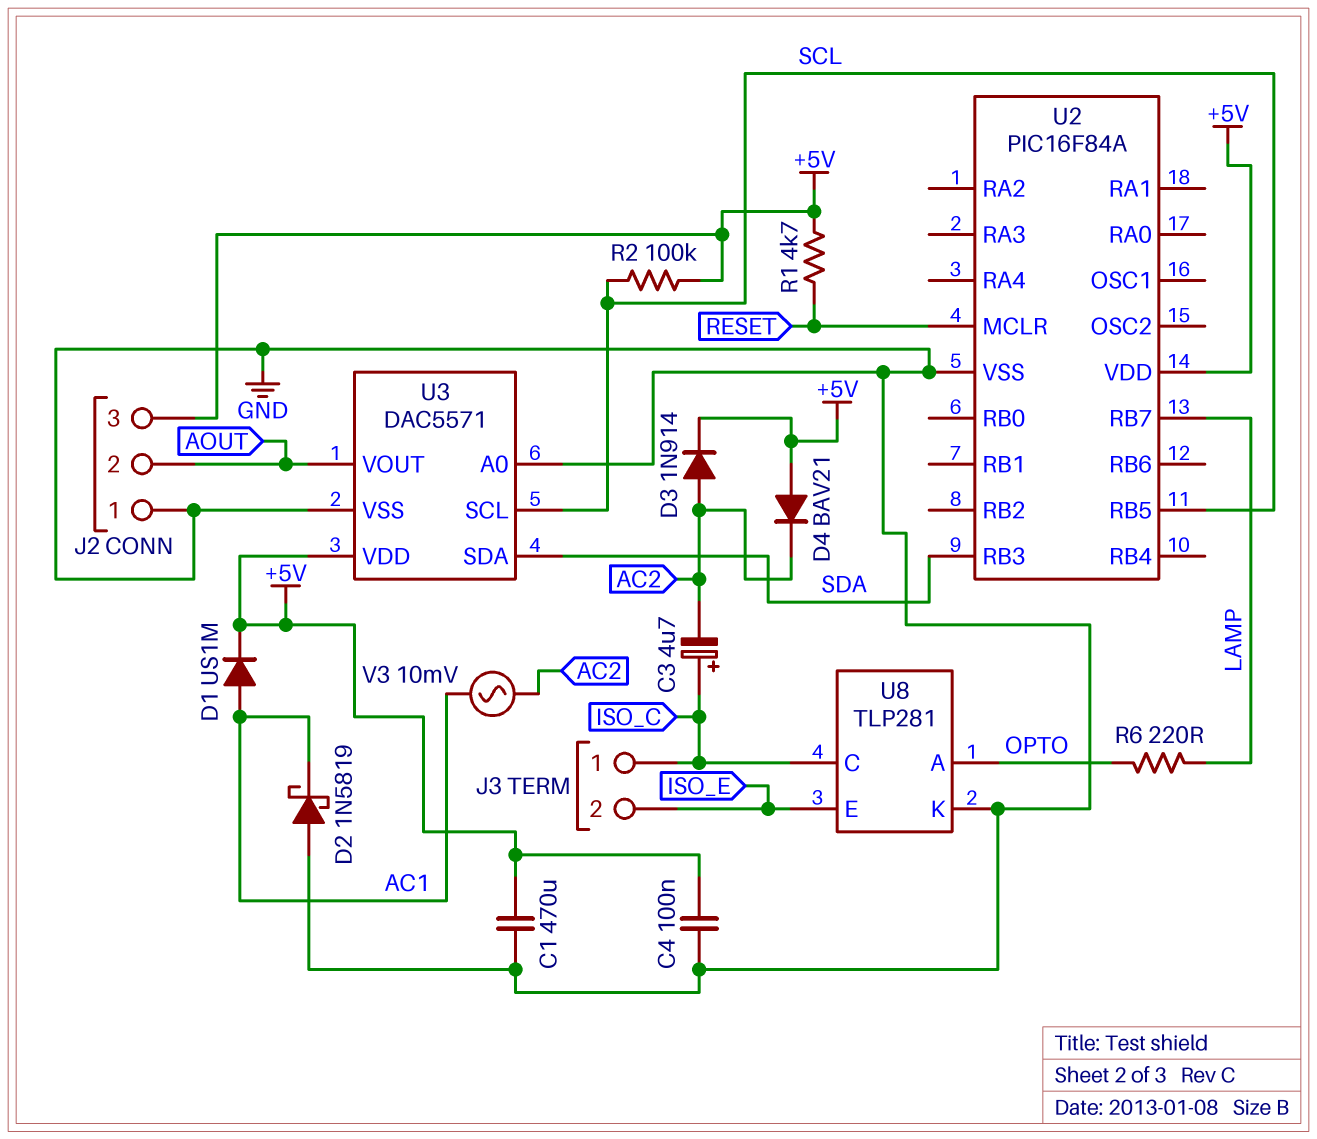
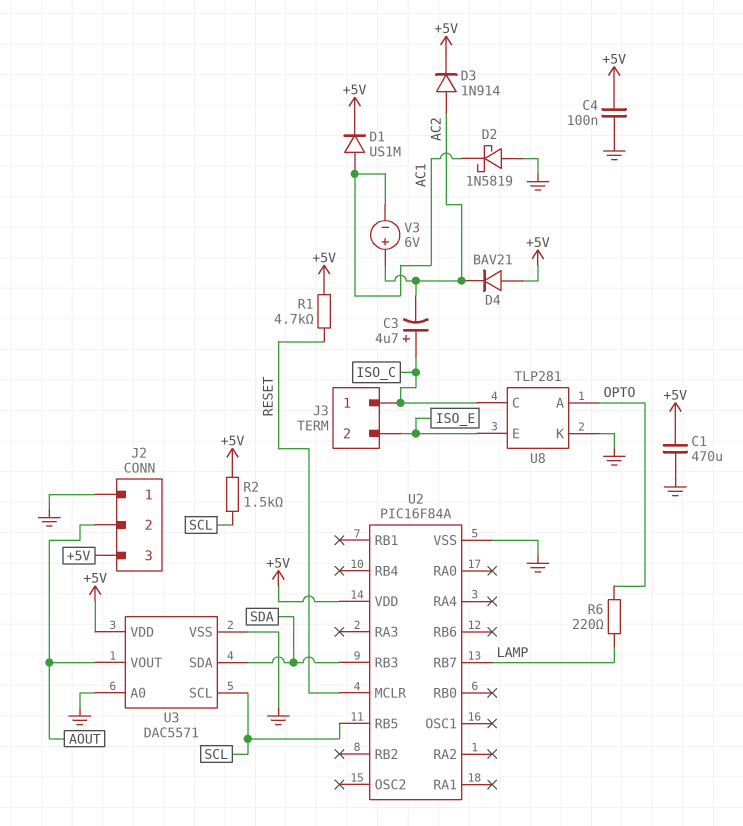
R2: 100k (+5V, SCL) -> 1.5k (+5V, SCL)
V3: AC 10mV (AC1, AC2) -> 6V (plus AC2, minus AC1)

